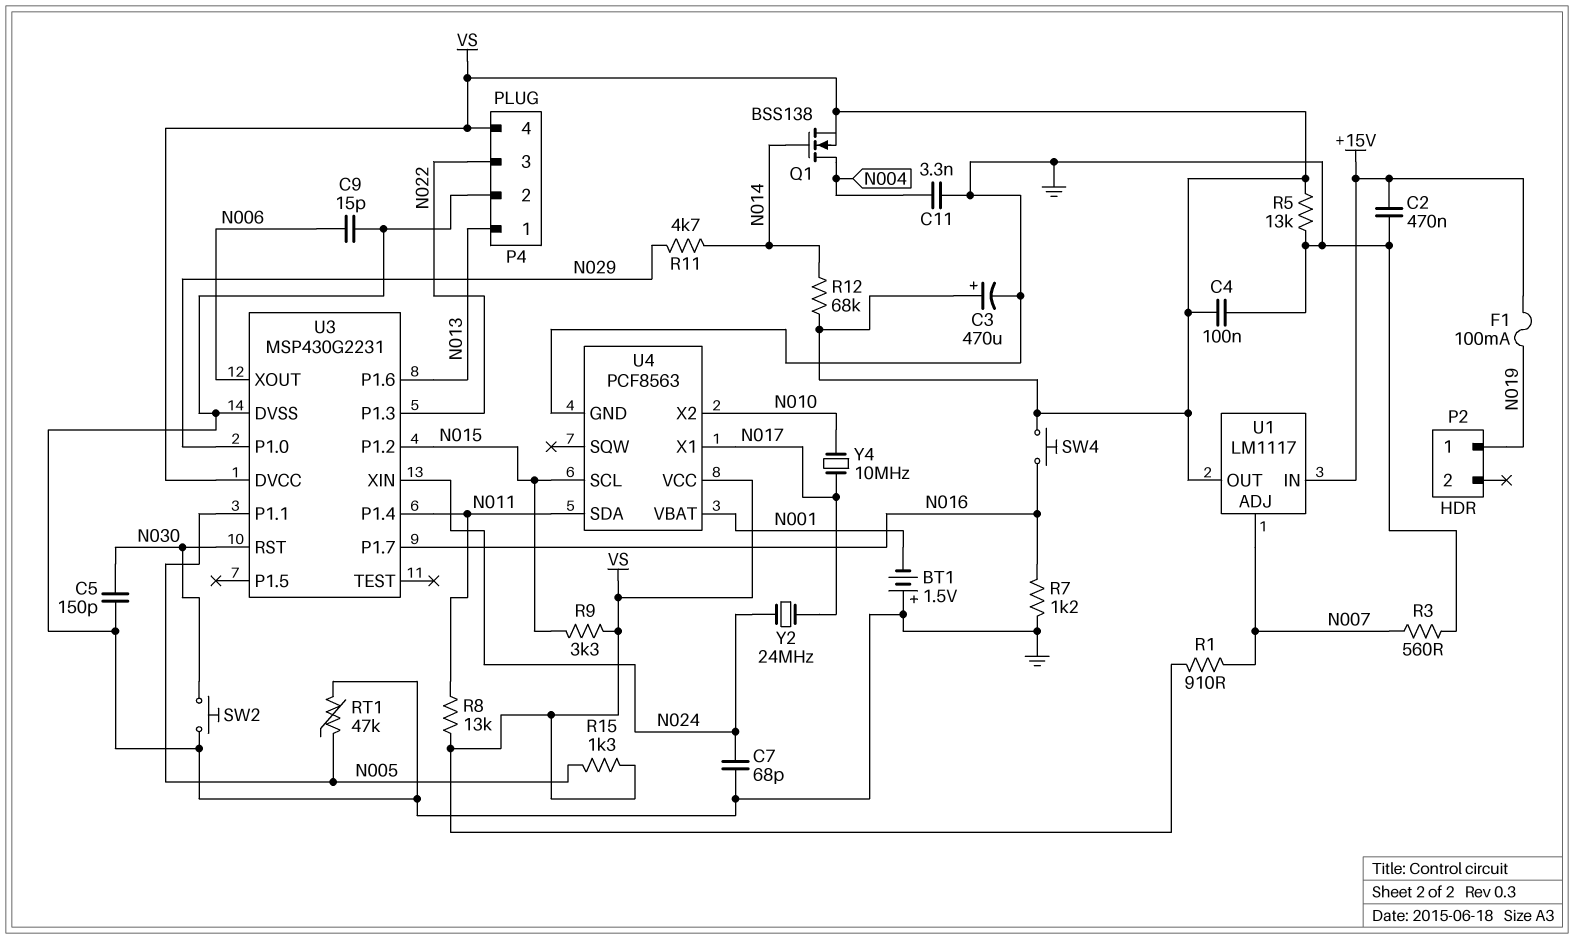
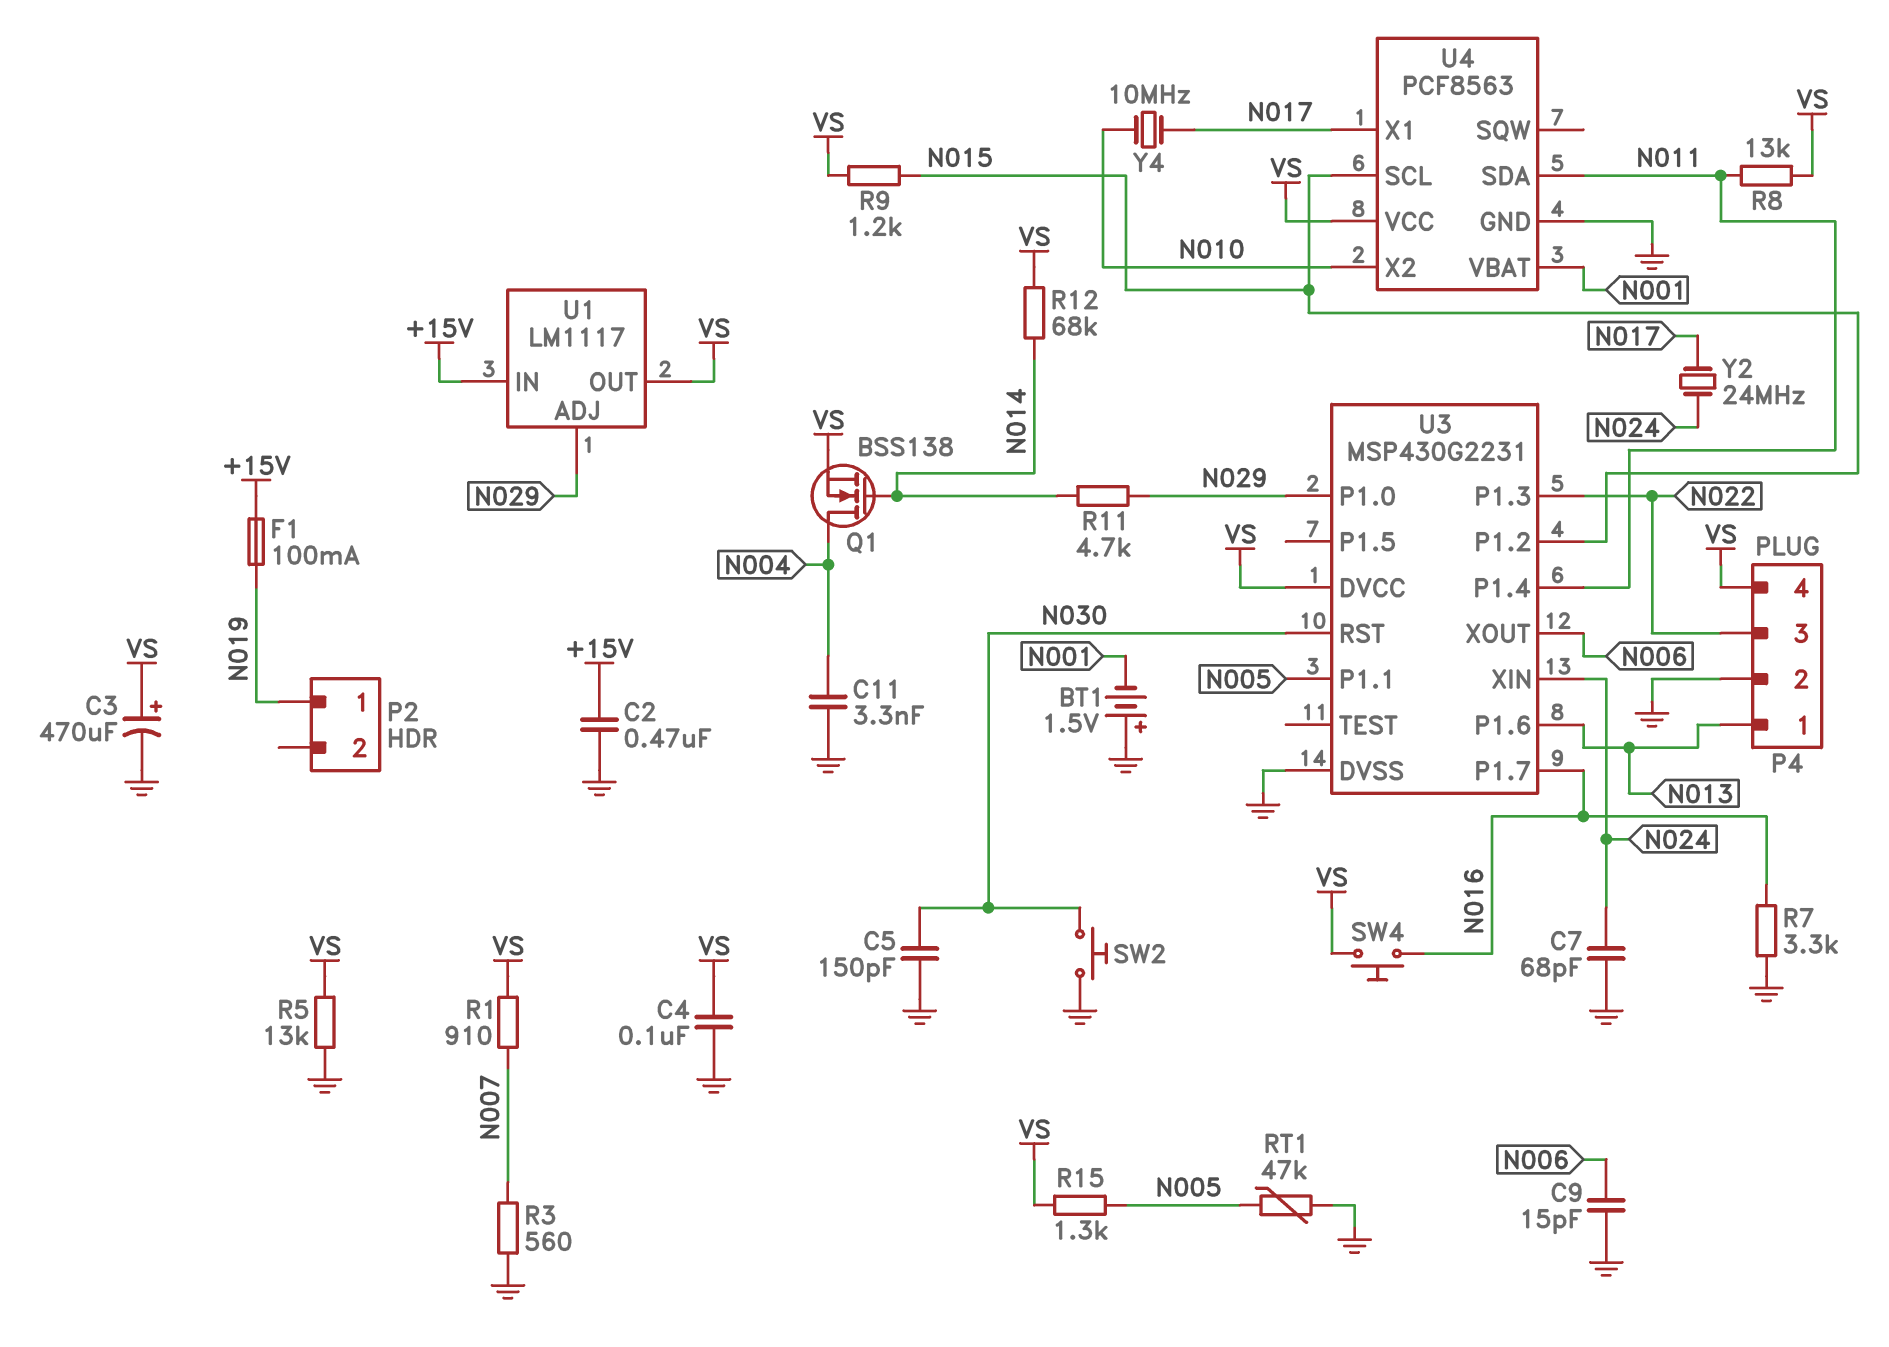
R7: 1.2k (GND, N016) -> 3.3k (GND, N016)
R9: 3.3k (N015, VS) -> 1.2k (N015, VS)
U1 pin ADJ: N007 -> N029

